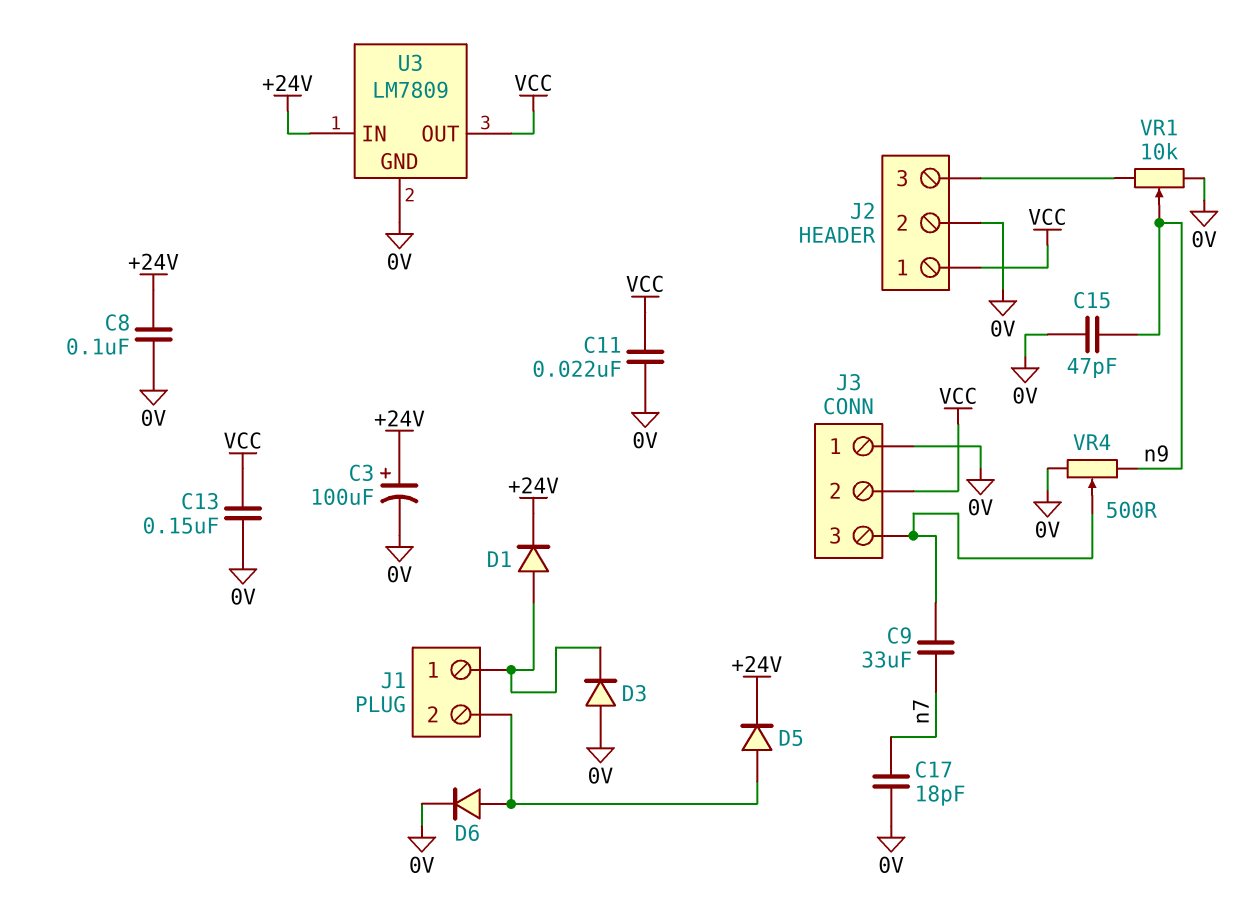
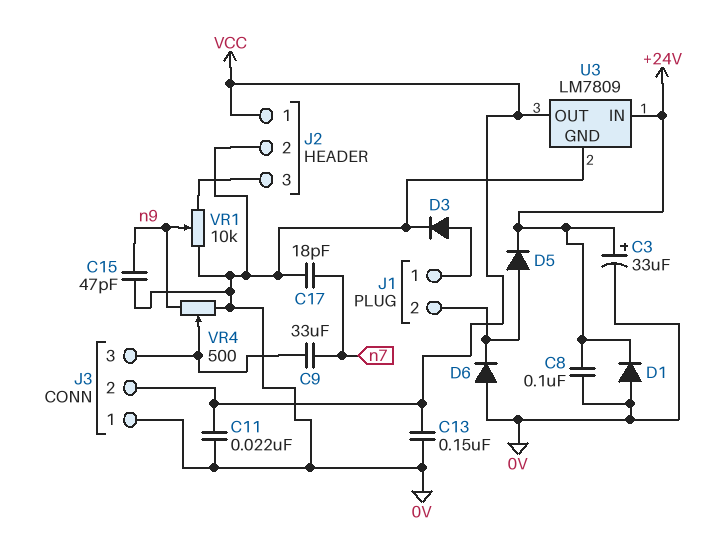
C3: 100uF (plus +24V, minus 0V) -> 33uF (plus +24V, minus 0V)
D1: diode (A J1/1, K +24V) -> diode (A 0V, K +24V)
D3: diode (A 0V, K J1/1) -> diode (A J1/1, K 0V)
D6: diode (A J1/2, K 0V) -> diode (A 0V, K J1/2)

